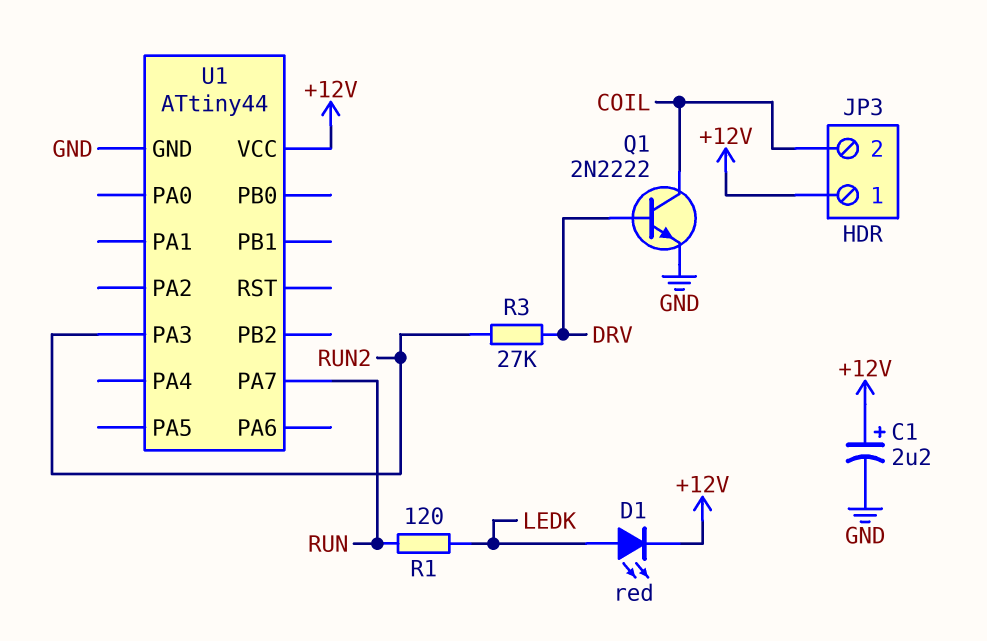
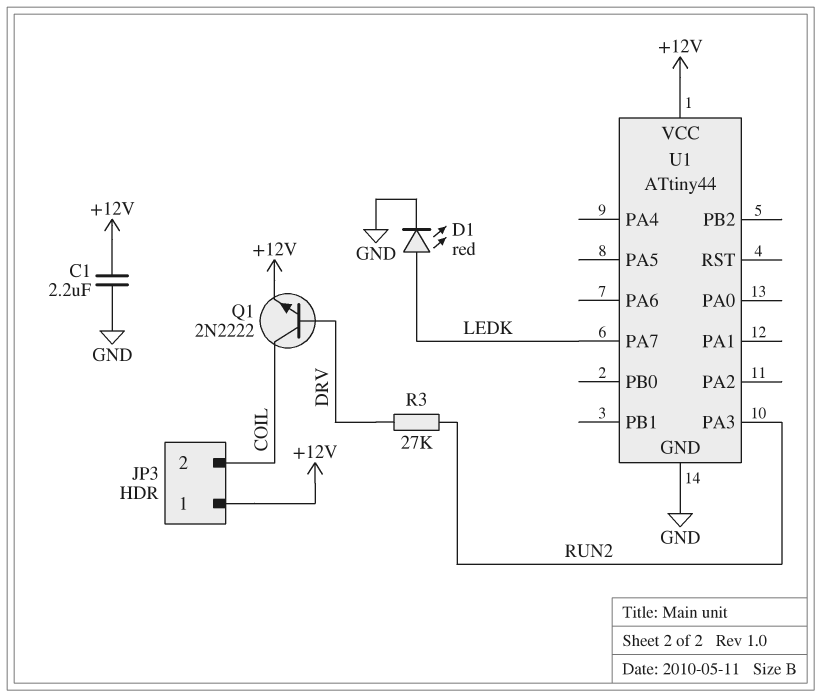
C1: 2.2uF (plus +12V, minus GND) -> 2.2uF (+12V, GND)
D1: LED red (A LEDK, K +12V) -> LED red (A LEDK, K GND)
Q1: NPN 2N2222 (B DRV, C COIL, E GND) -> NPN 2N2222 (B DRV, C COIL, E +12V)
R1: 120 (LEDK, RUN) -> none
U1 pin PA7: RUN -> LEDK

